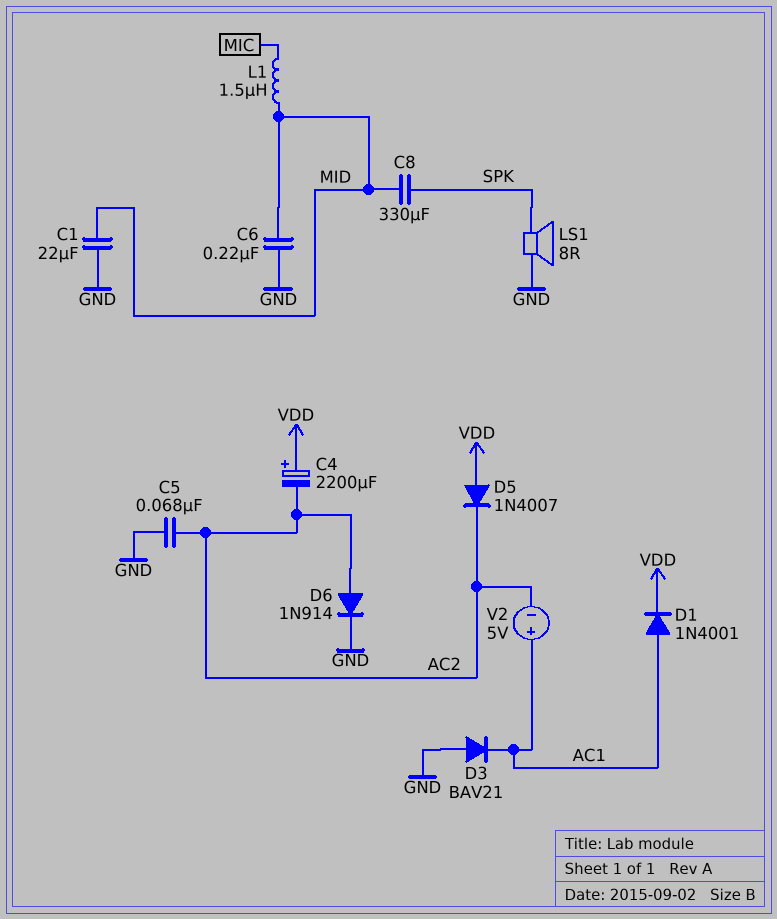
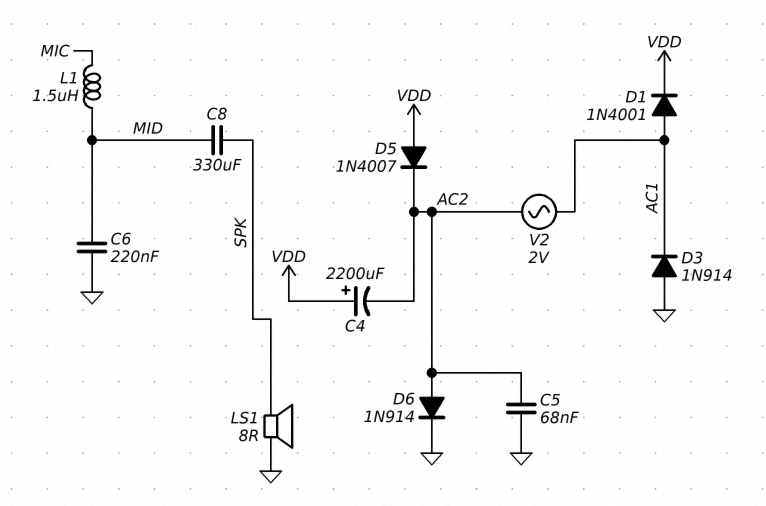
C1: 22uF (GND, MID) -> none
D3: diode BAV21 (A GND, K AC1) -> diode 1N914 (A GND, K AC1)
V2: 5V (plus AC1, minus AC2) -> AC 2V (AC1, AC2)

